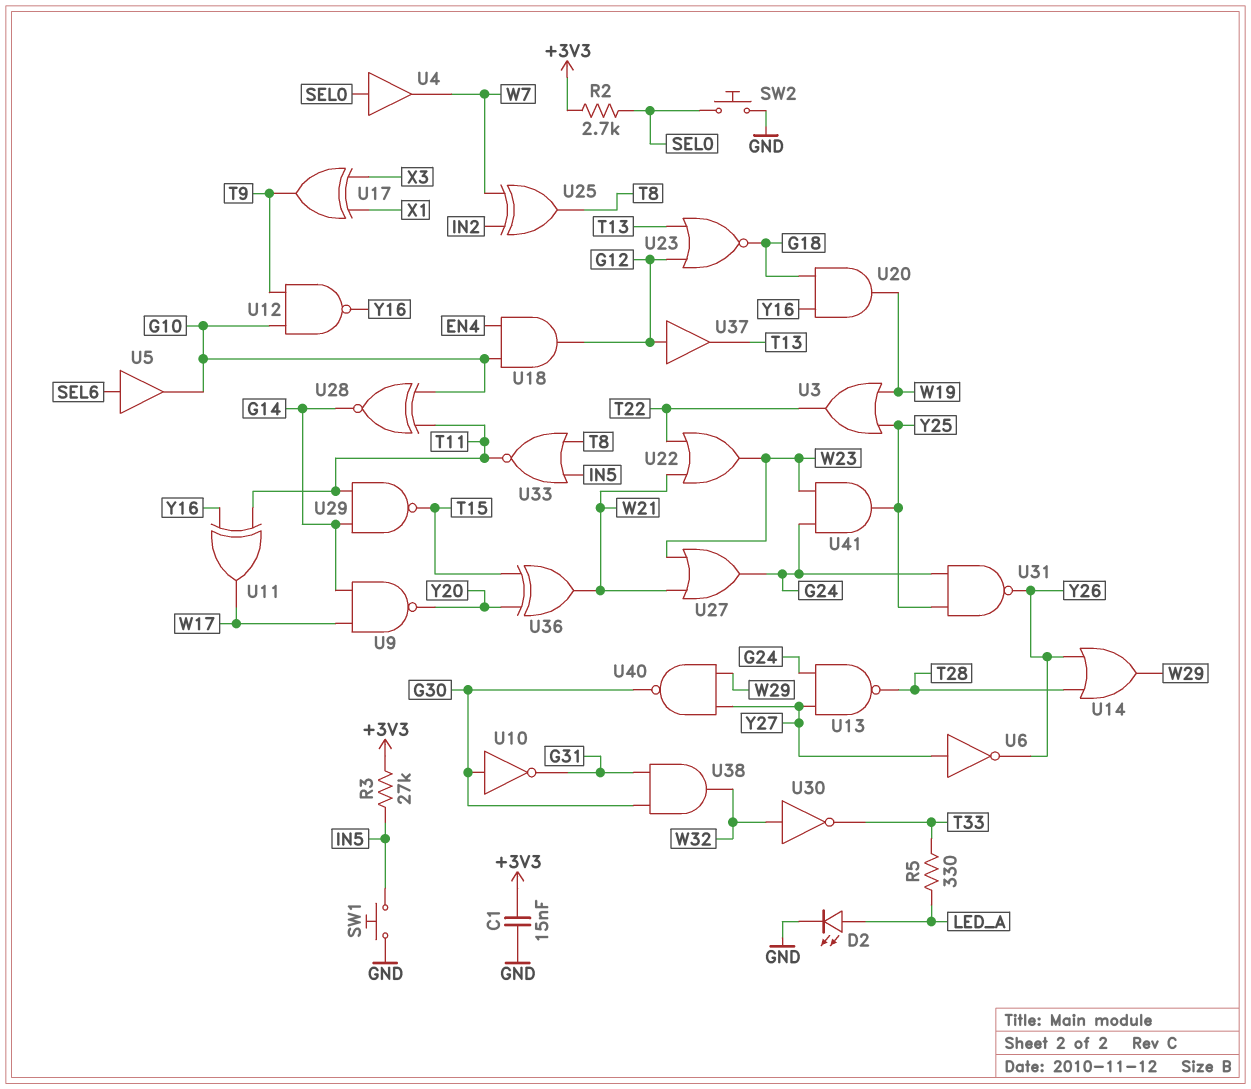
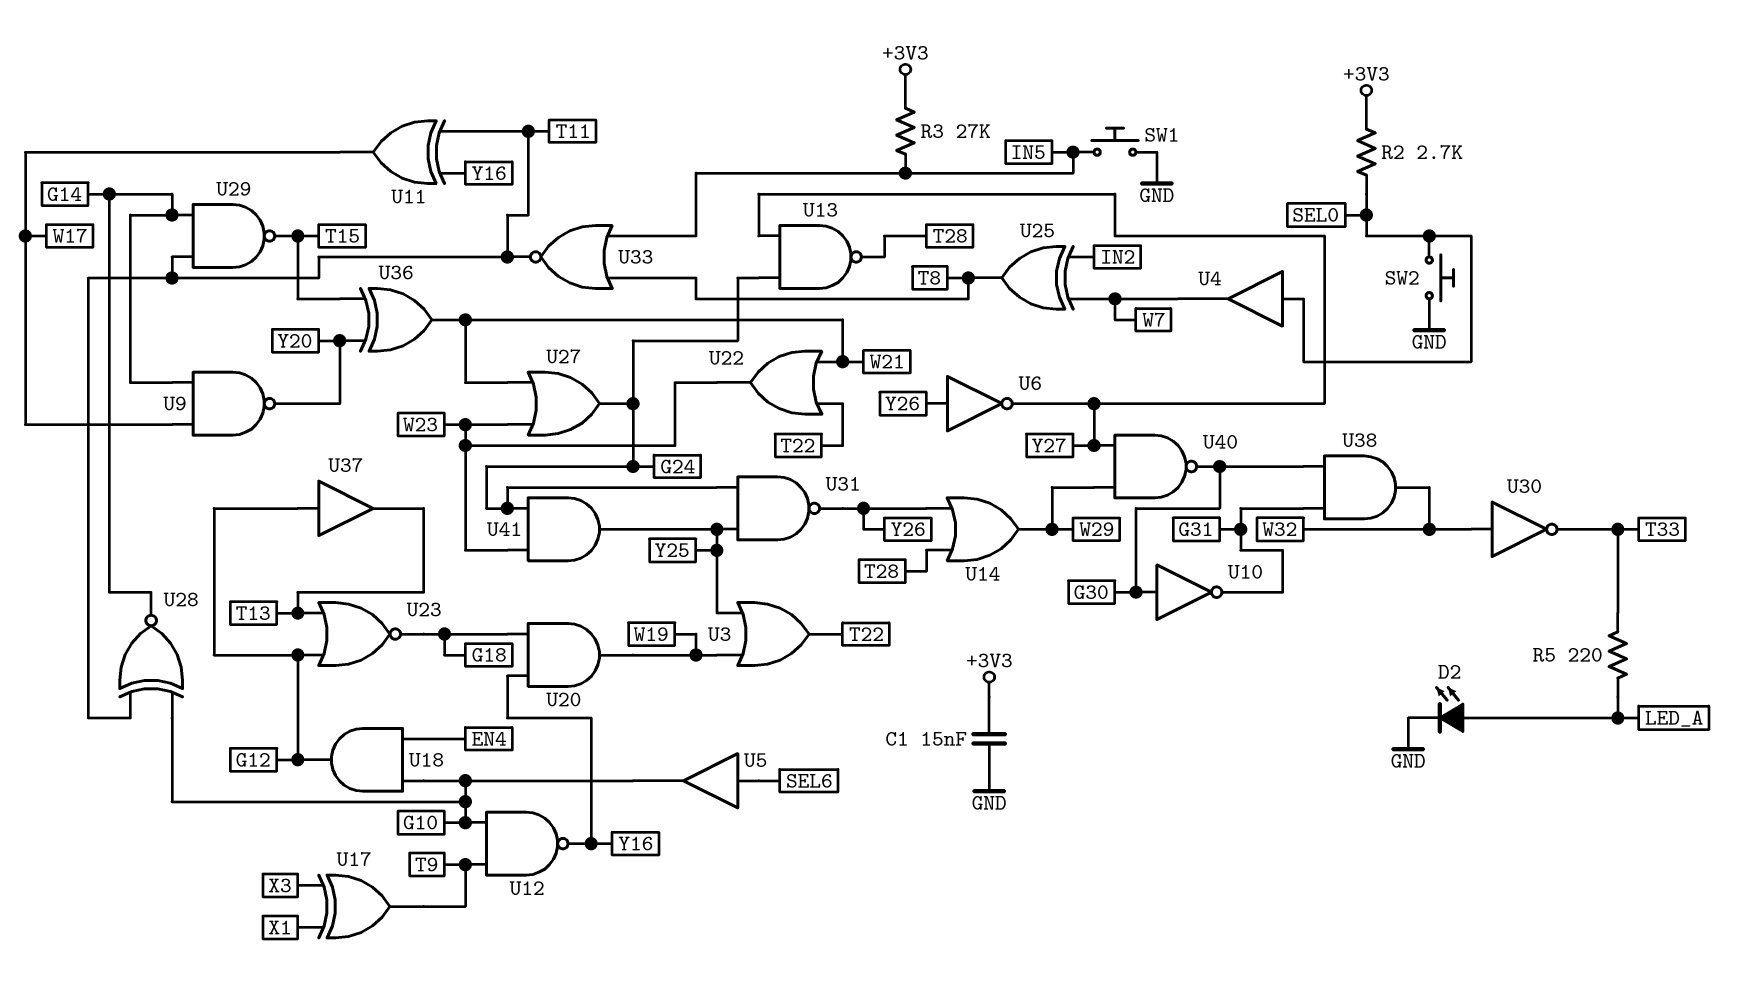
R5: 330 (LED_A, T33) -> 220 (LED_A, T33)
U6: NOT (in Y27, out Y26) -> NOT (in Y26, out Y27)

